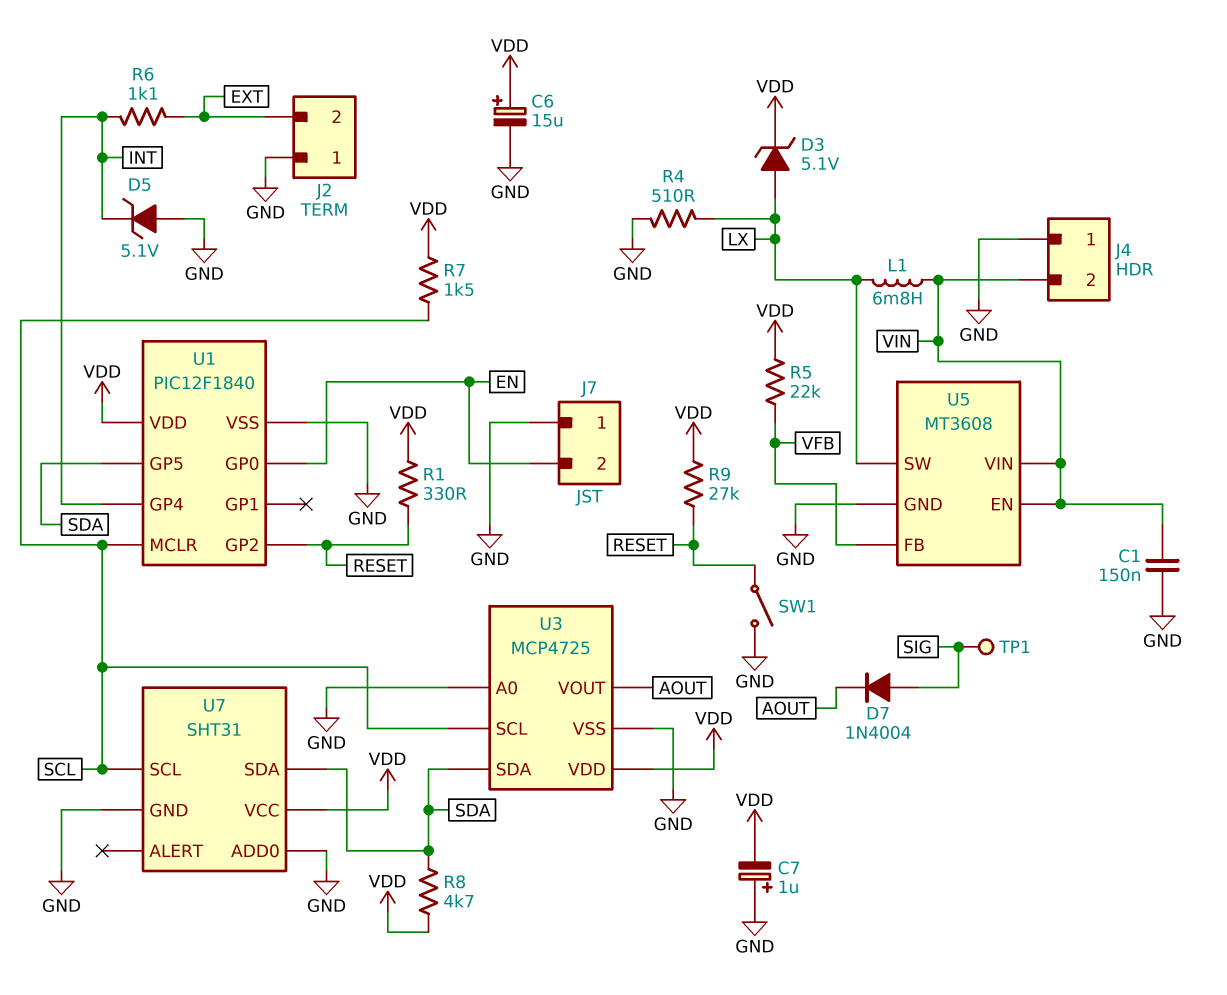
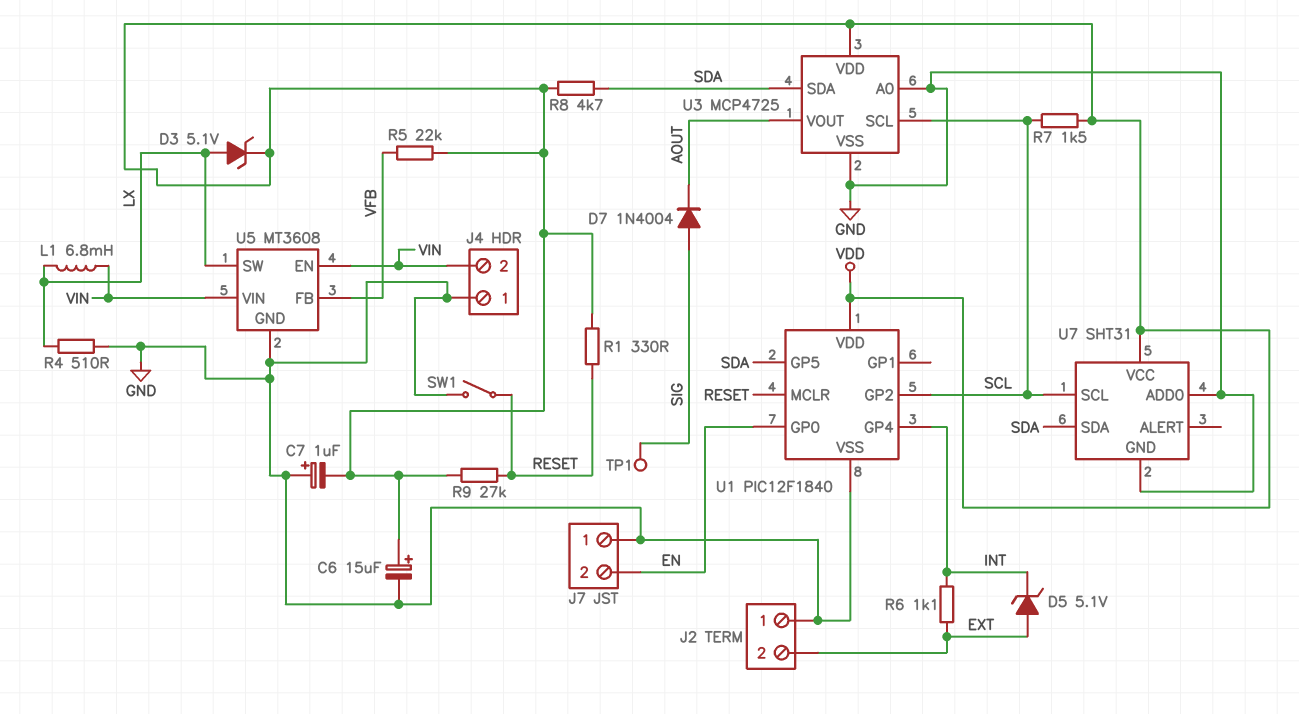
C1: 150nF (GND, VIN) -> none
D5: zener 5.1V (A GND, K INT) -> zener 5.1V (A EXT, K INT)
U1 pin GP2: RESET -> SCL
U1 pin MCLR: SCL -> RESET

